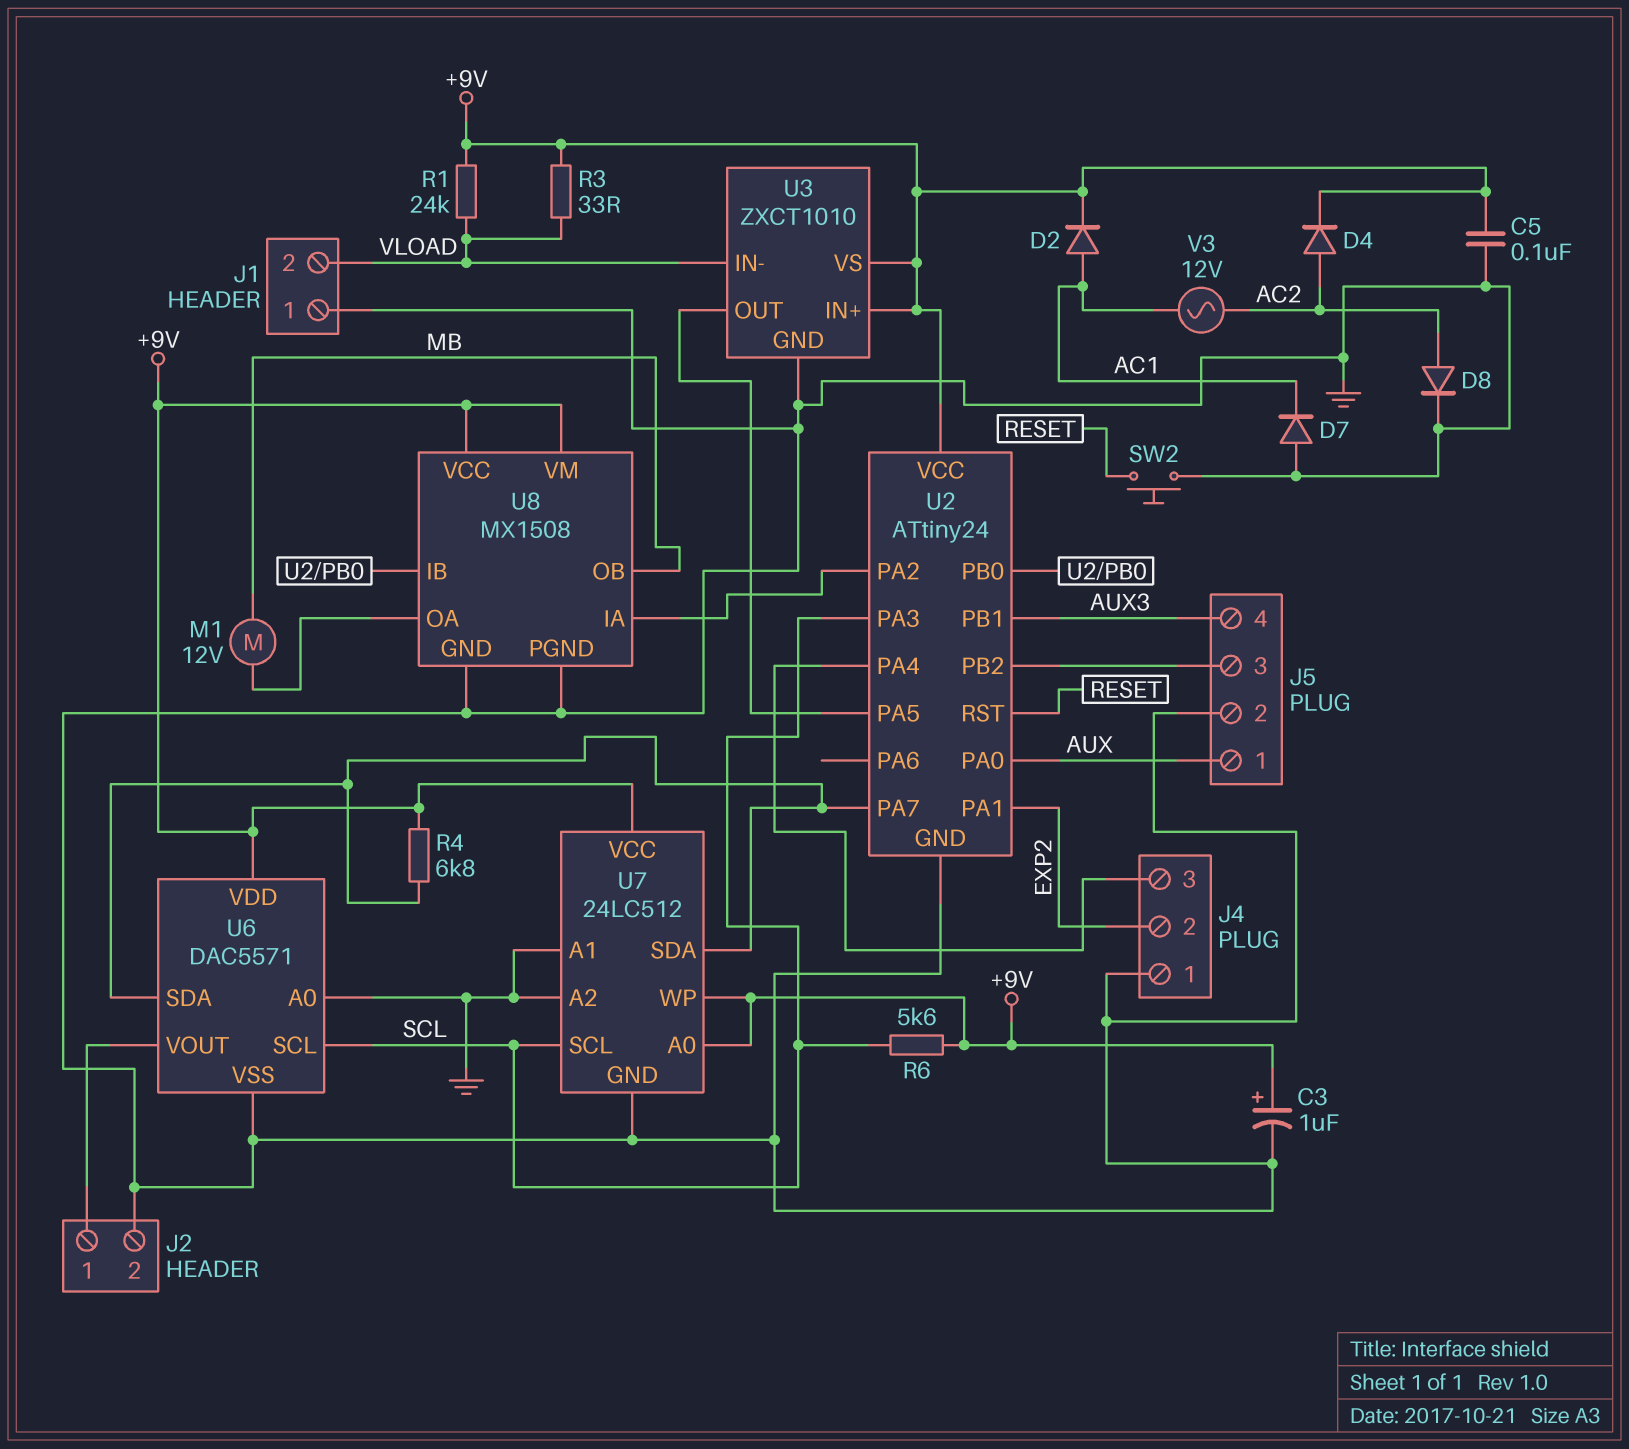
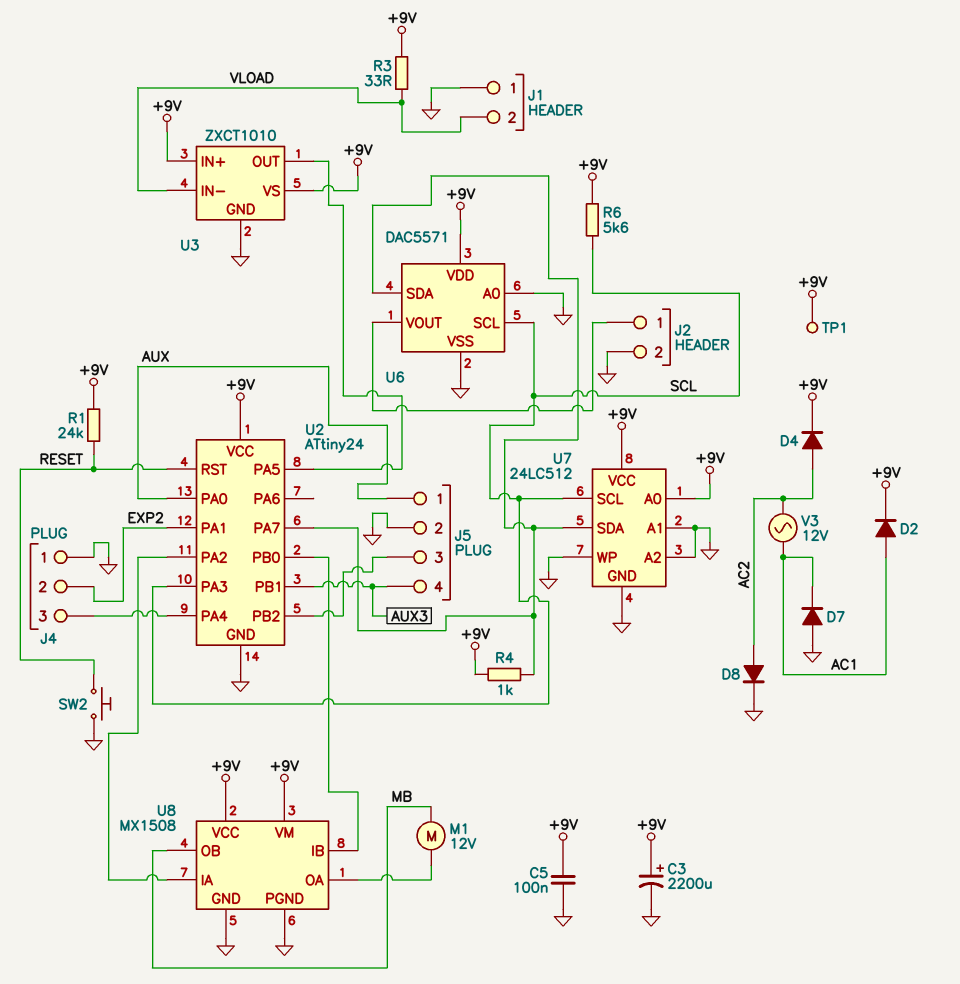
C3: 1uF (plus +9V, minus GND) -> 2200uF (plus +9V, minus GND)
R1: 24k (+9V, VLOAD) -> 24k (+9V, RESET)
R4: 6.8k (+9V, U2/PA7) -> 1k (+9V, U2/PA7)
TP1: none -> test point (+9V)
U7 pin WP: +9V -> GND

